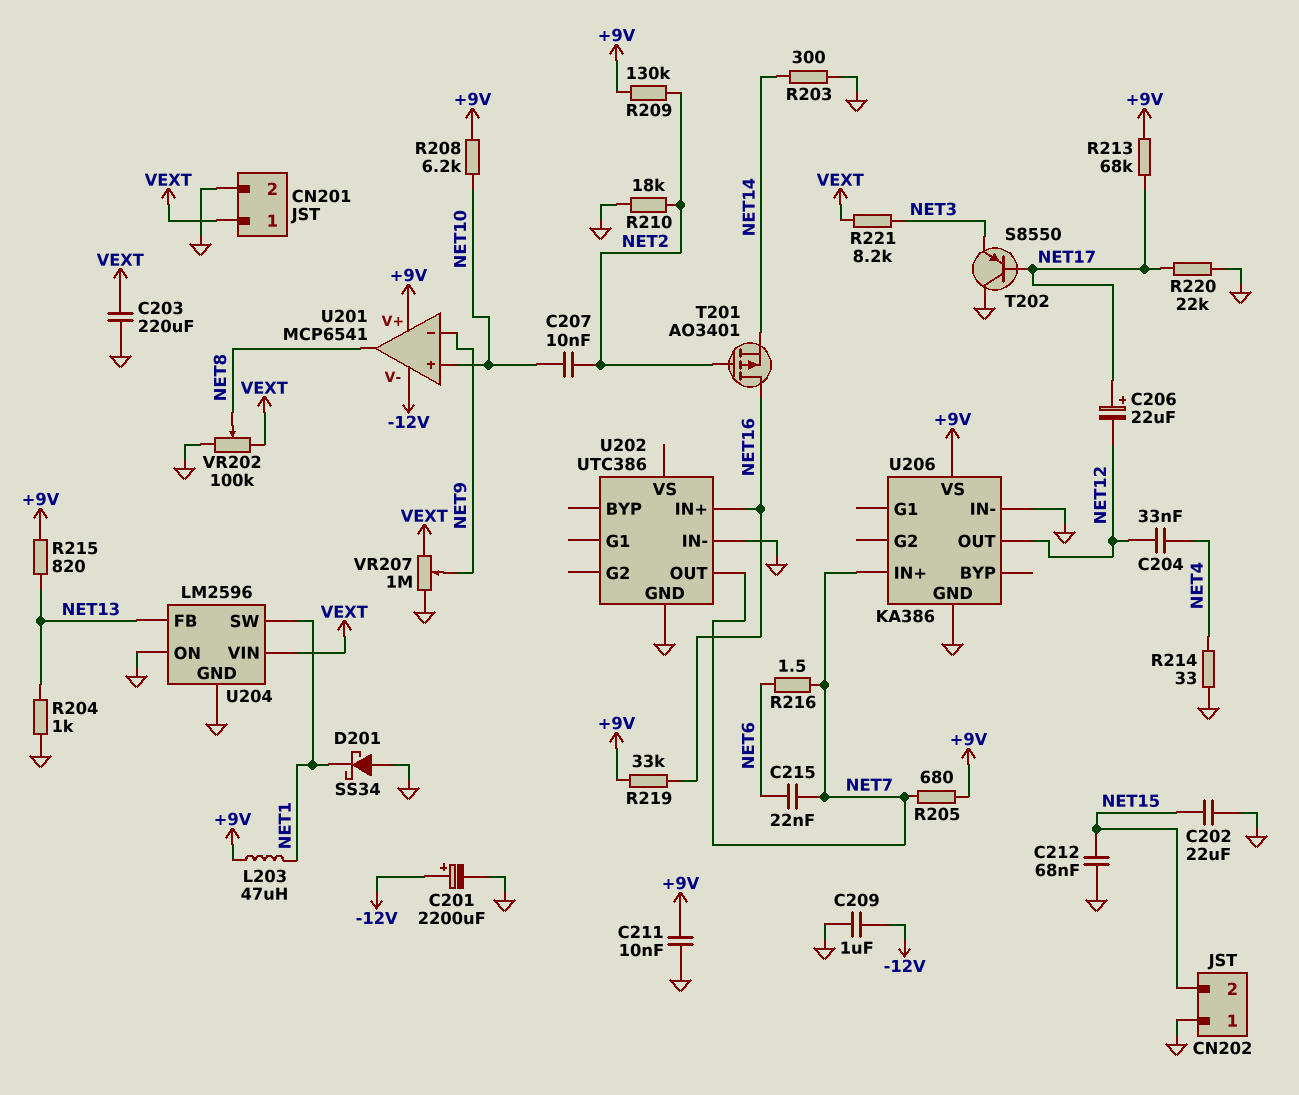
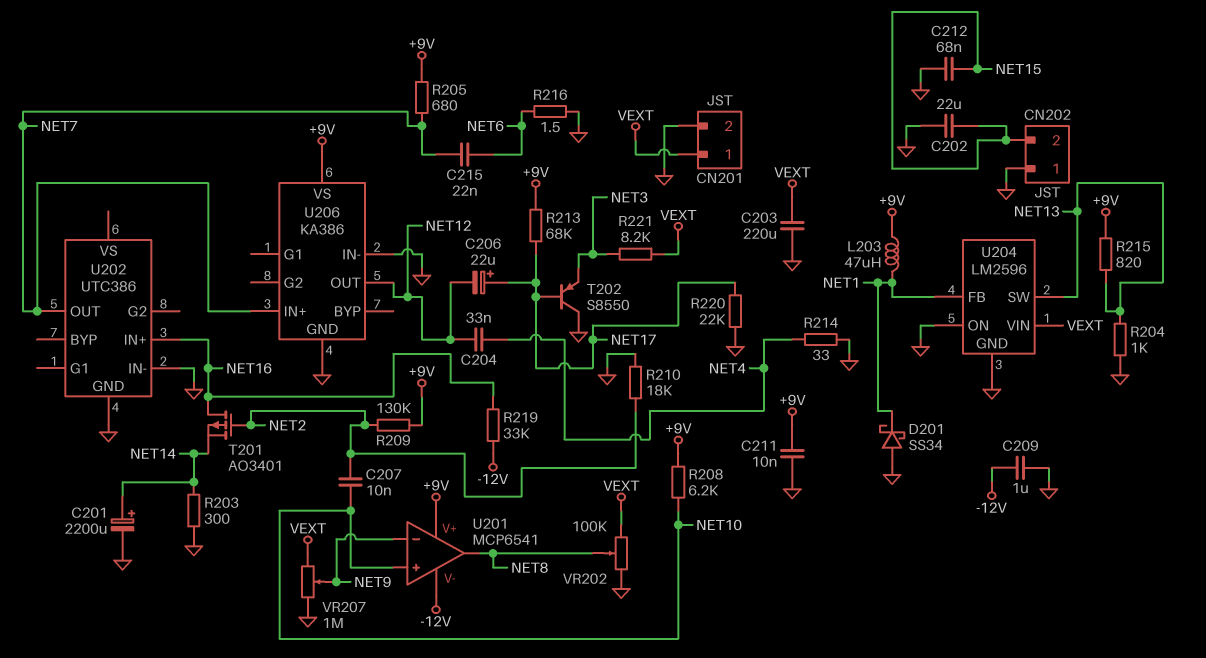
C201: 2200uF (plus -12V, minus GND) -> 2200uF (plus NET14, minus GND)
R216: 1.5 (NET6, NET7) -> 1.5 (GND, NET6)
R219: 33k (+9V, NET16) -> 33k (-12V, NET16)
U204 pin FB: NET13 -> NET1
U204 pin SW: NET1 -> NET13

